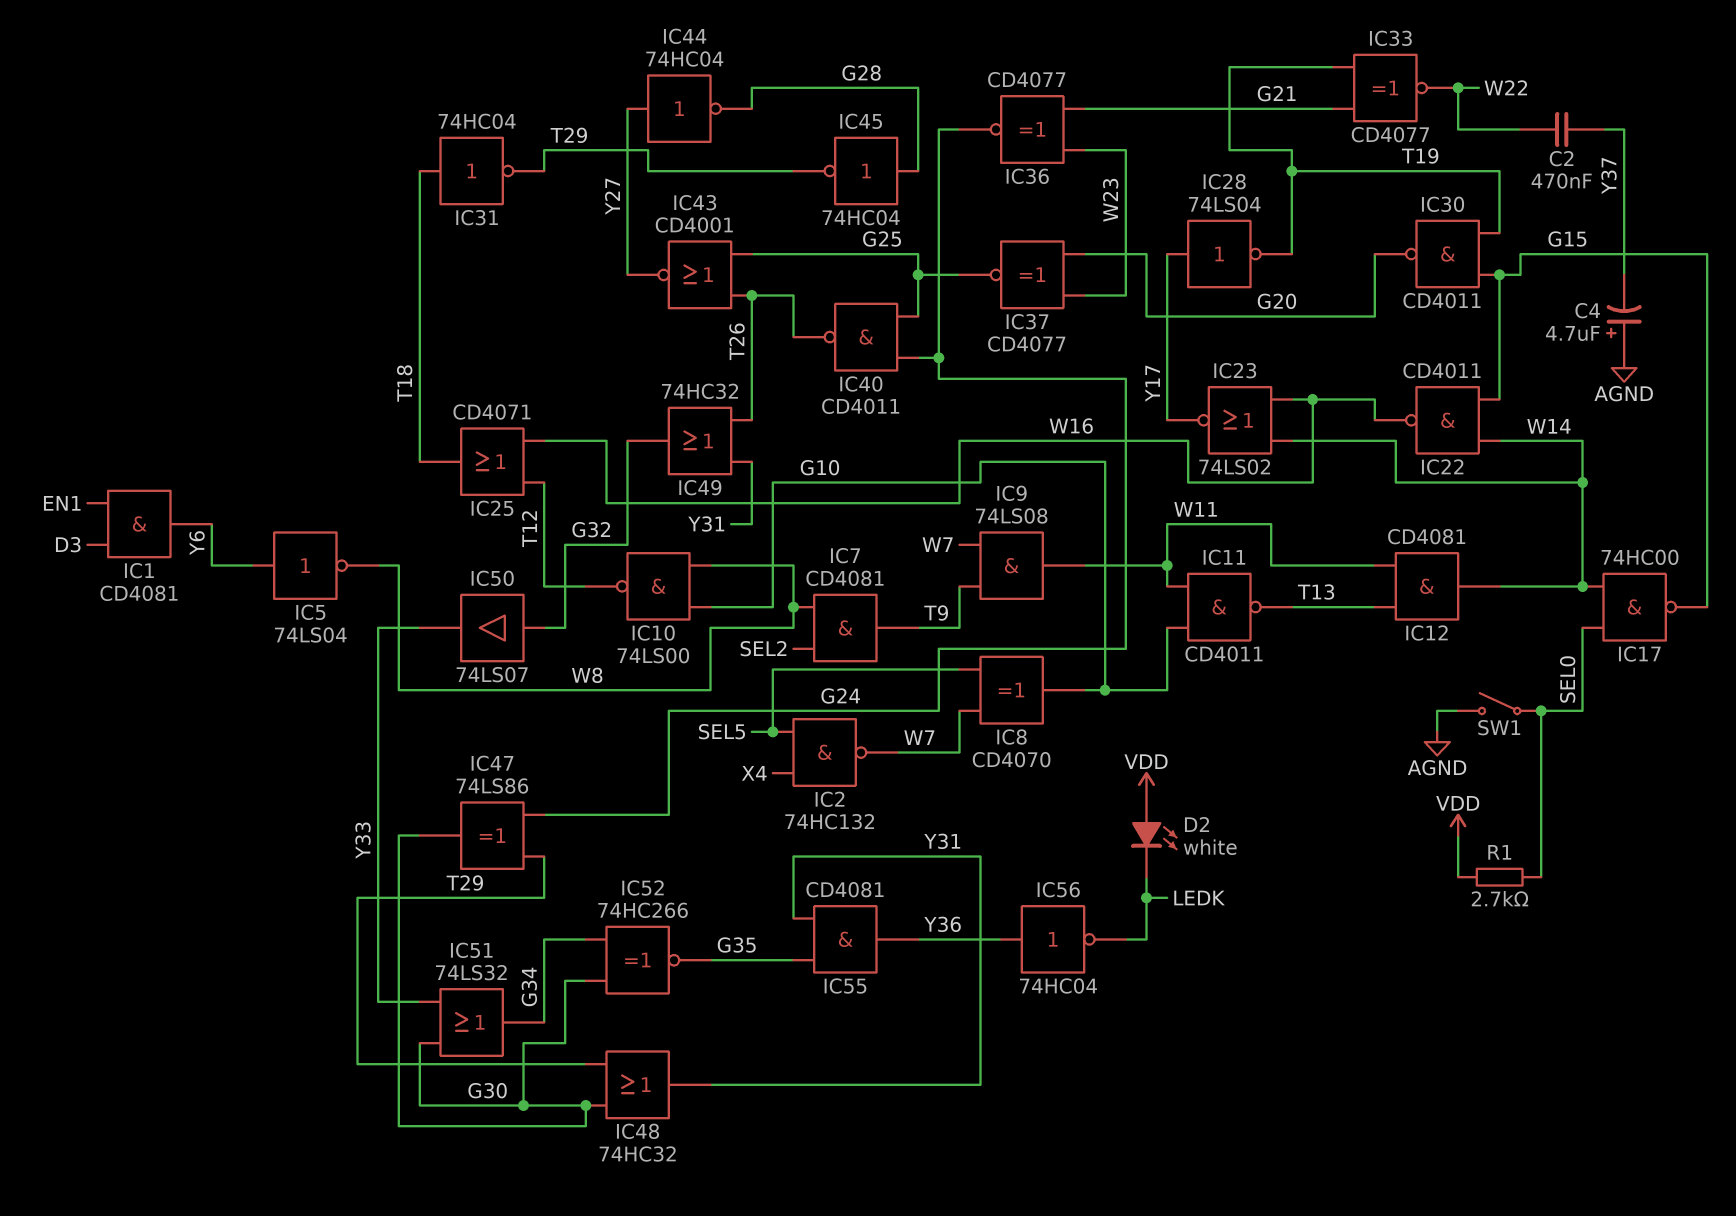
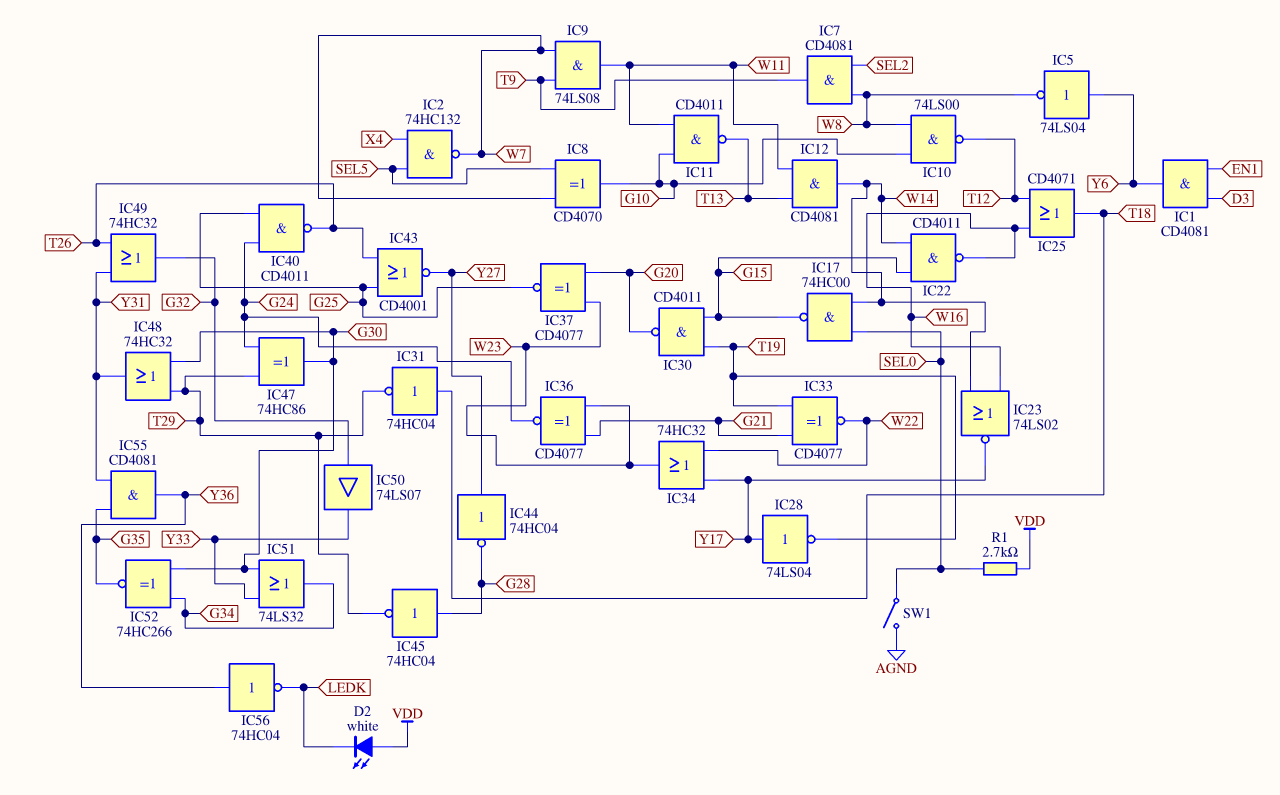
C2: 470nF (W22, Y37) -> none
C4: 4.7uF (plus AGND, minus Y37) -> none
IC34: none -> OR 74HC32 (in W22, in Y17, out W23)
IC47: XOR 74LS86 (in G24, in T29, out G30) -> XOR 74HC86 (in G24, in T29, out G30)

